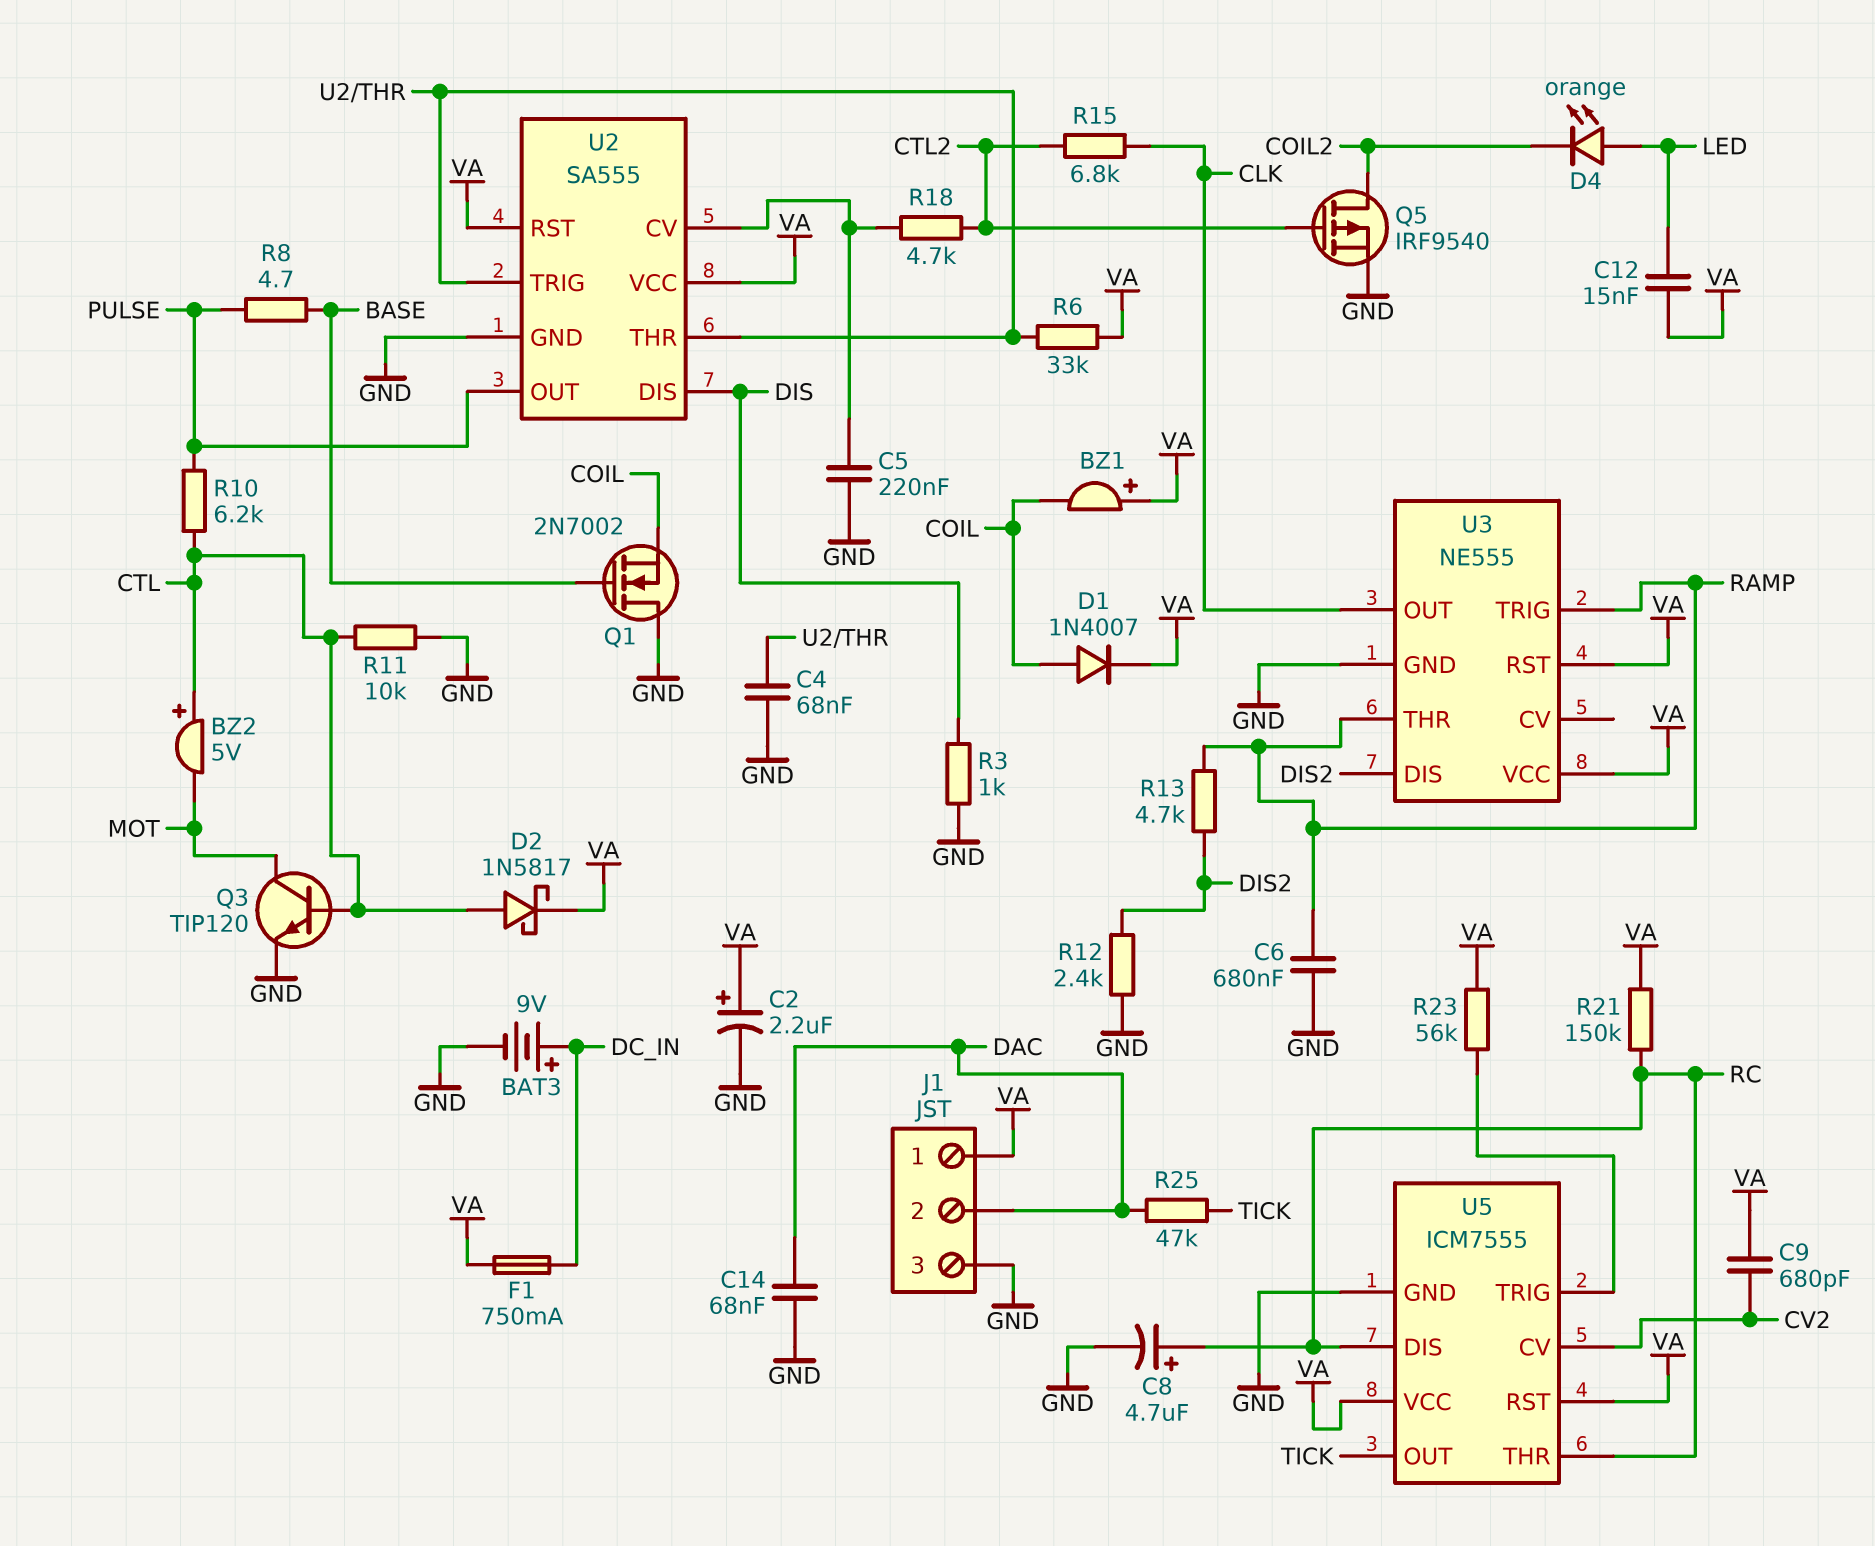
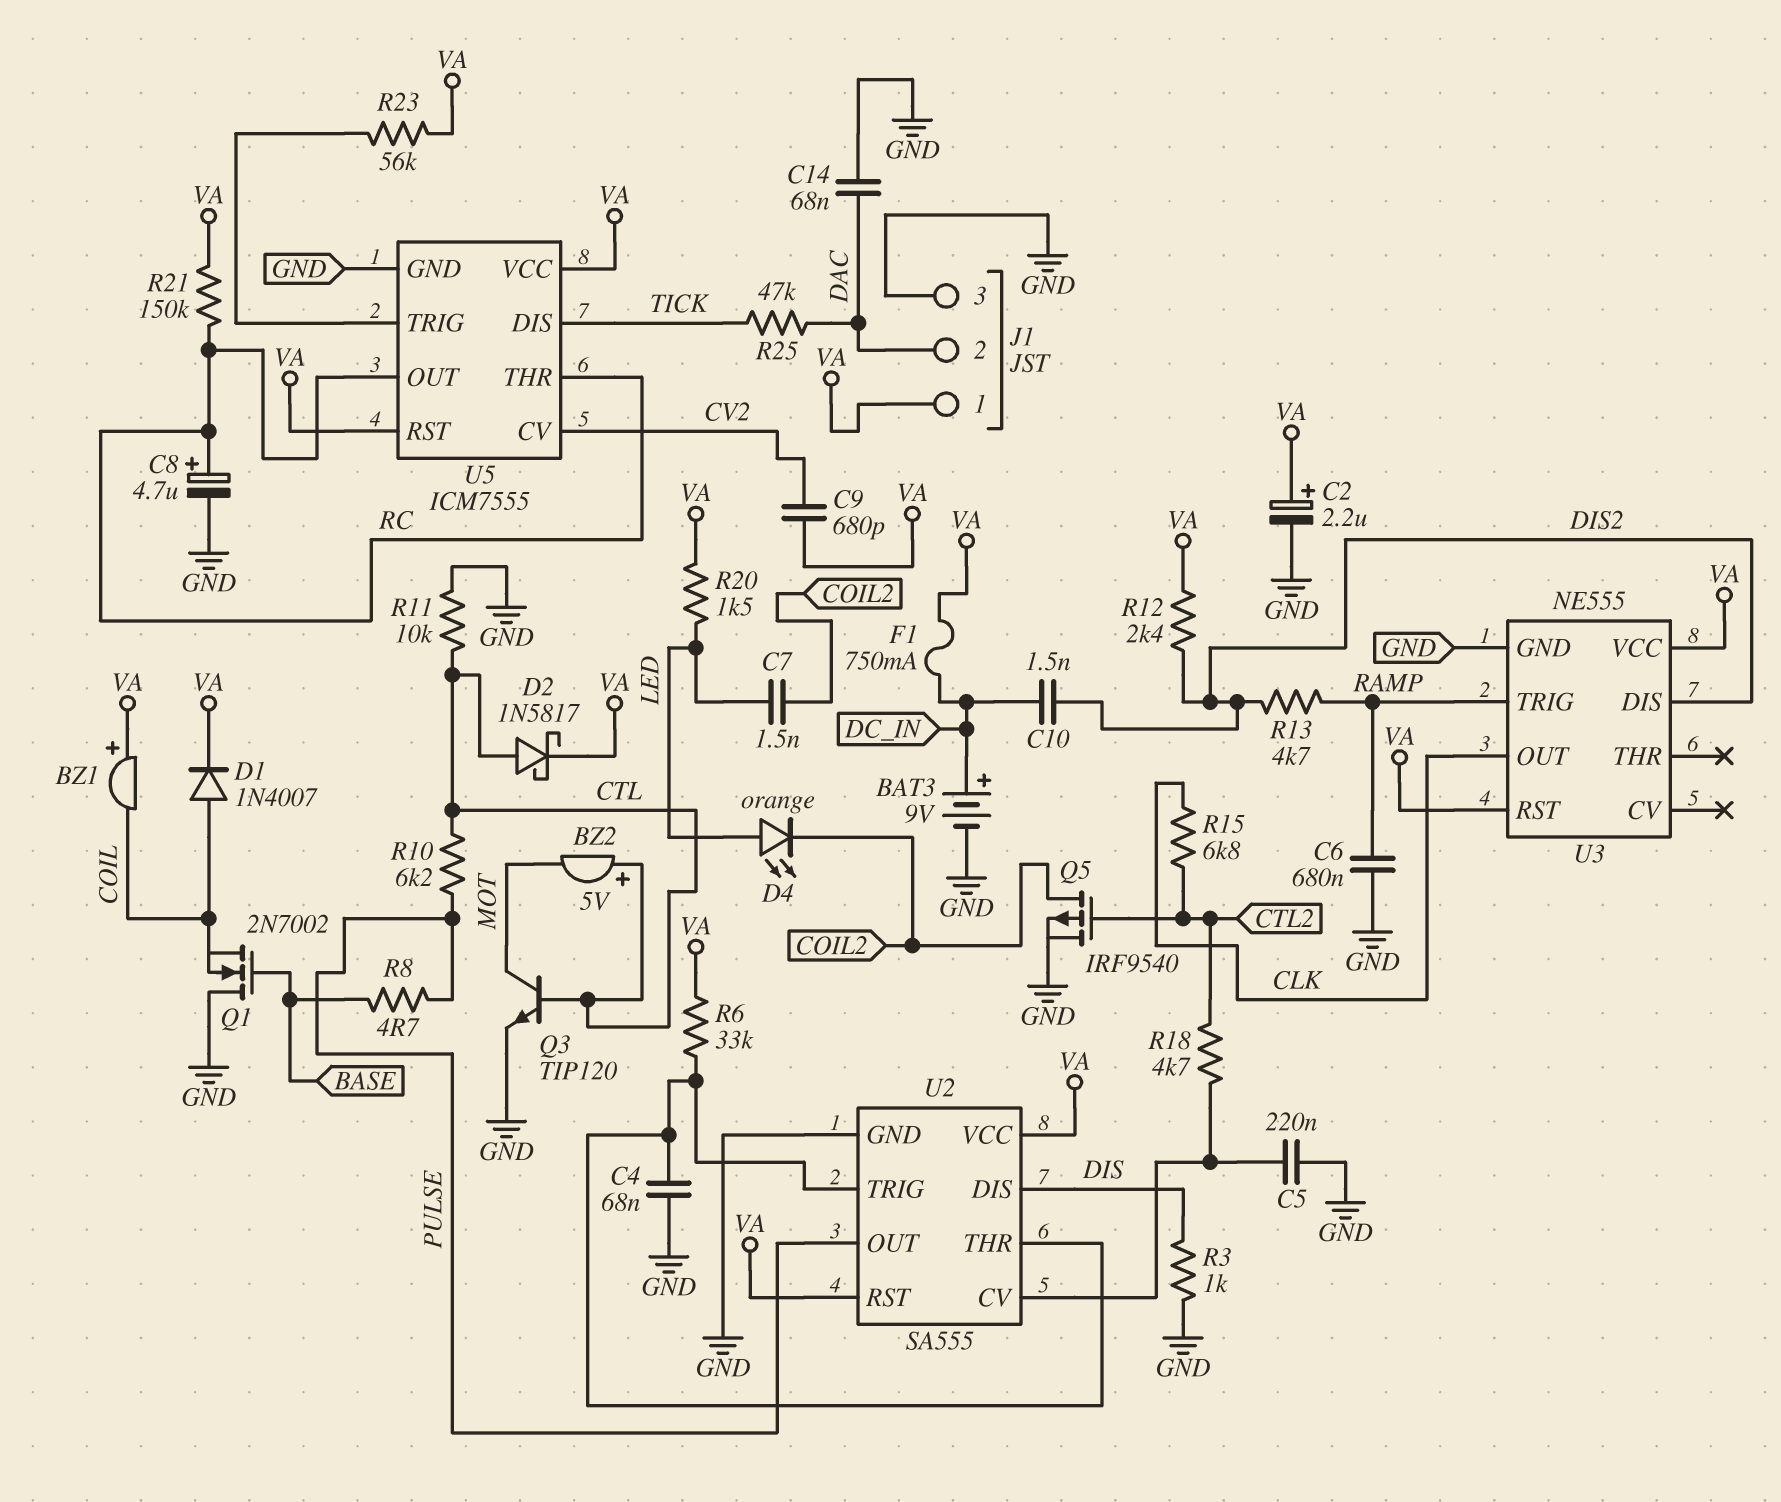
C7: none -> 1.5nF (COIL2, LED)
C10: none -> 1.5nF (DC_IN, DIS2)
C12: 15nF (LED, VA) -> none
R12: 2.4k (DIS2, GND) -> 2.4k (DIS2, VA)
R20: none -> 1.5k (LED, VA)
U3 pin THR: RAMP -> none
U5 pin DIS: RC -> TICK
U5 pin OUT: TICK -> RC

